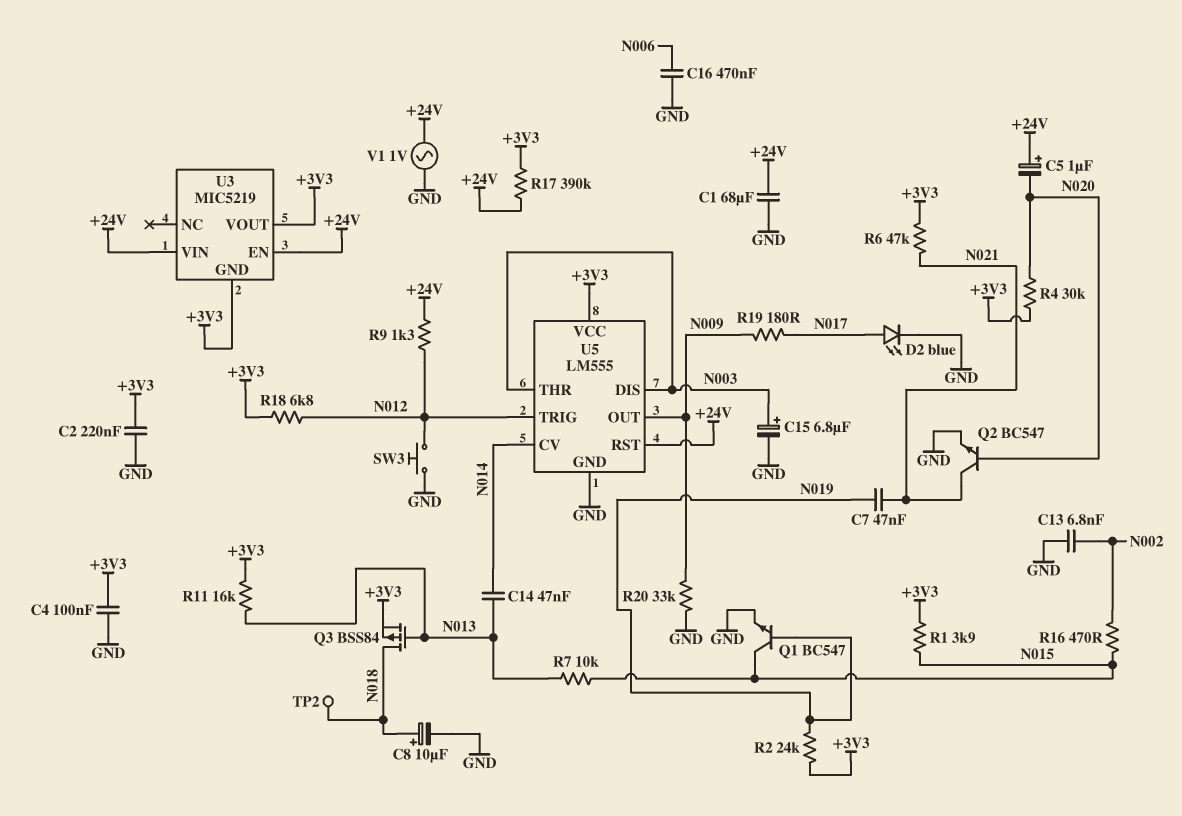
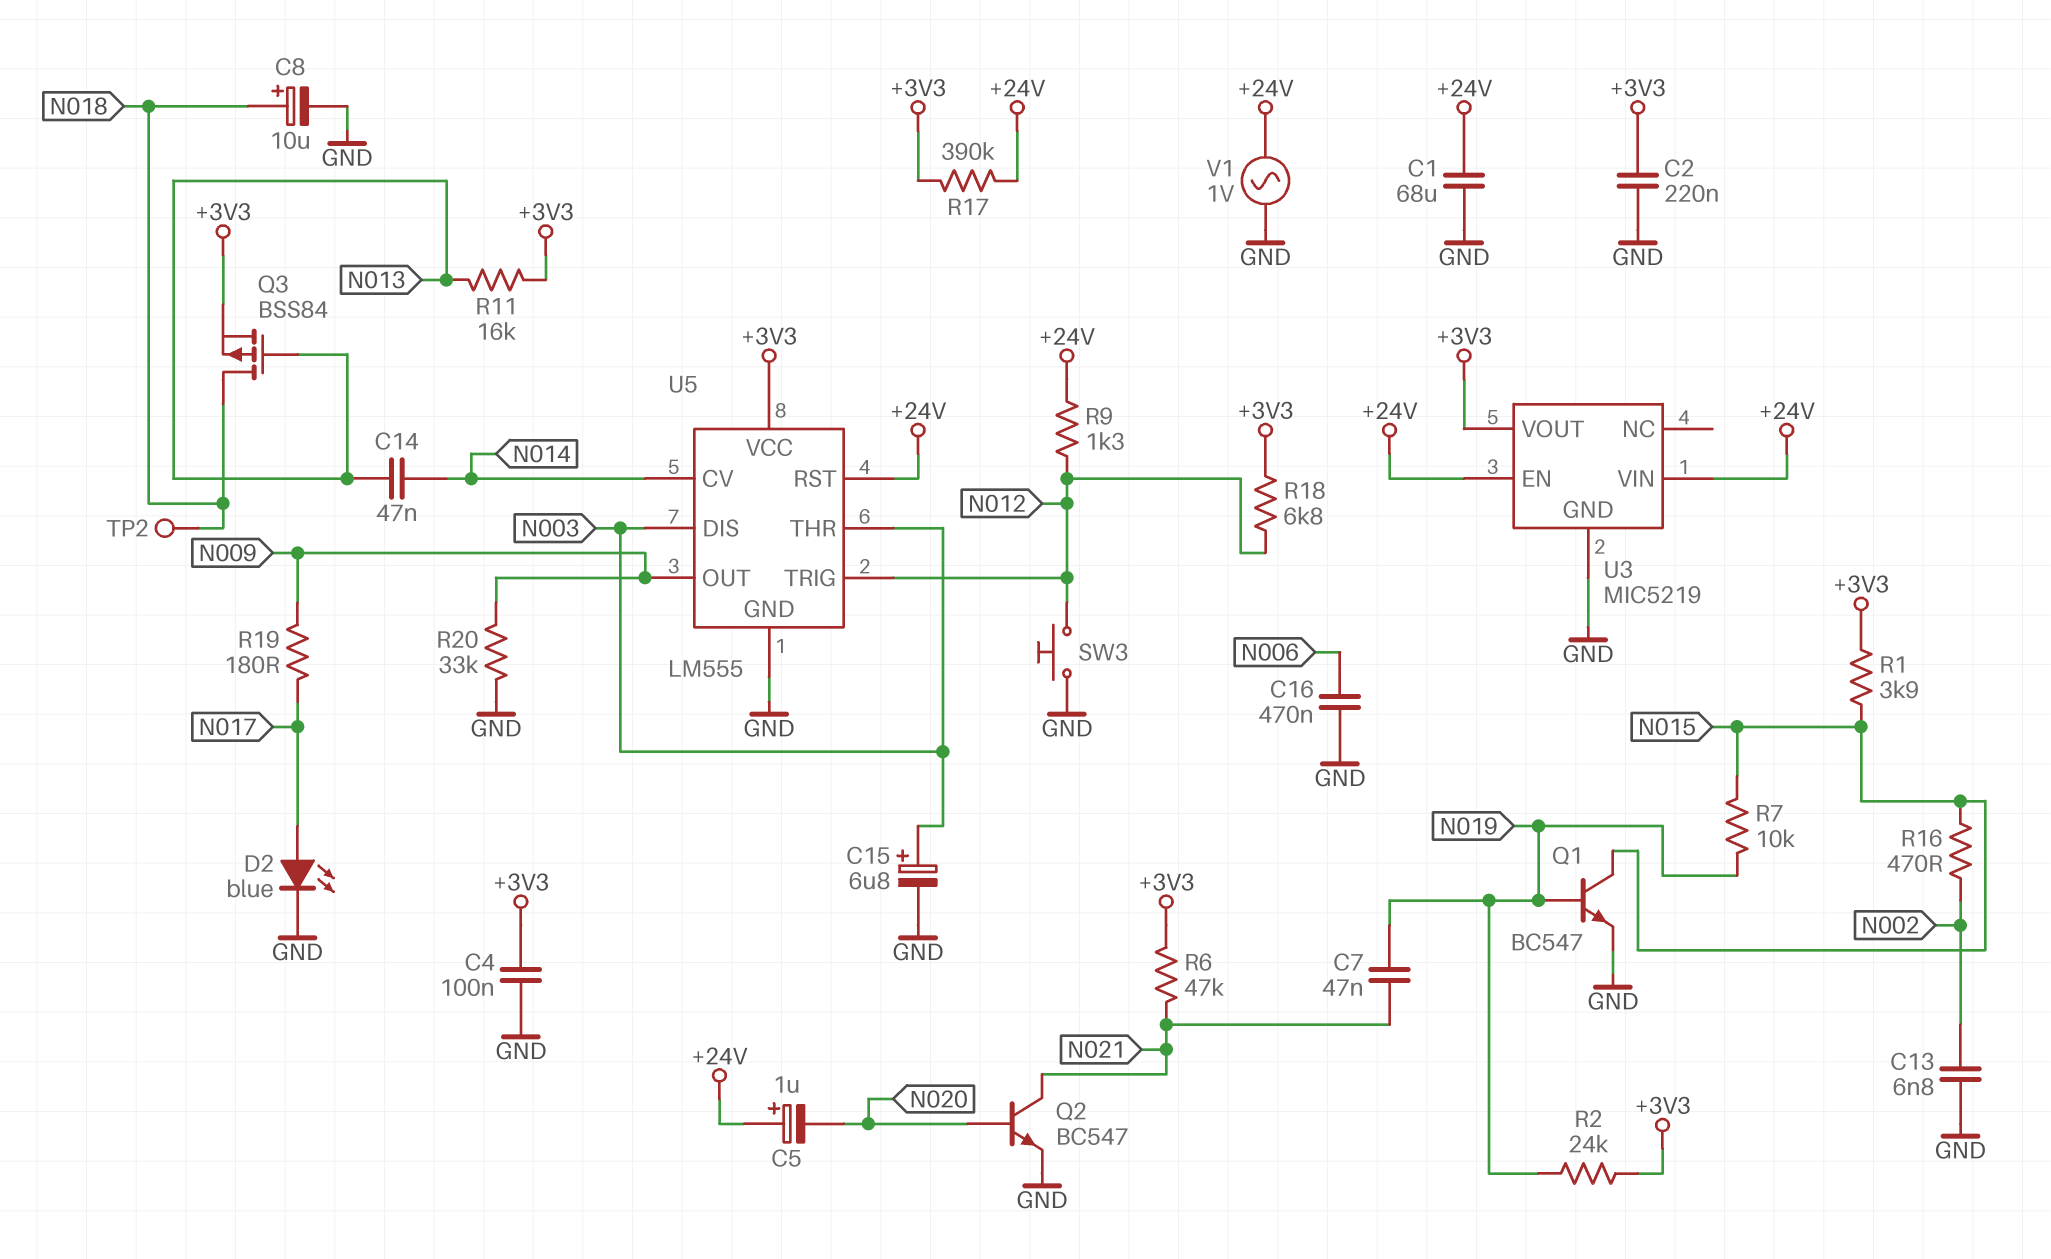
R4: 30k (+3V3, N020) -> none
R7: 10k (N013, N015) -> 10k (N015, N019)
U3 pin GND: +3V3 -> GND

